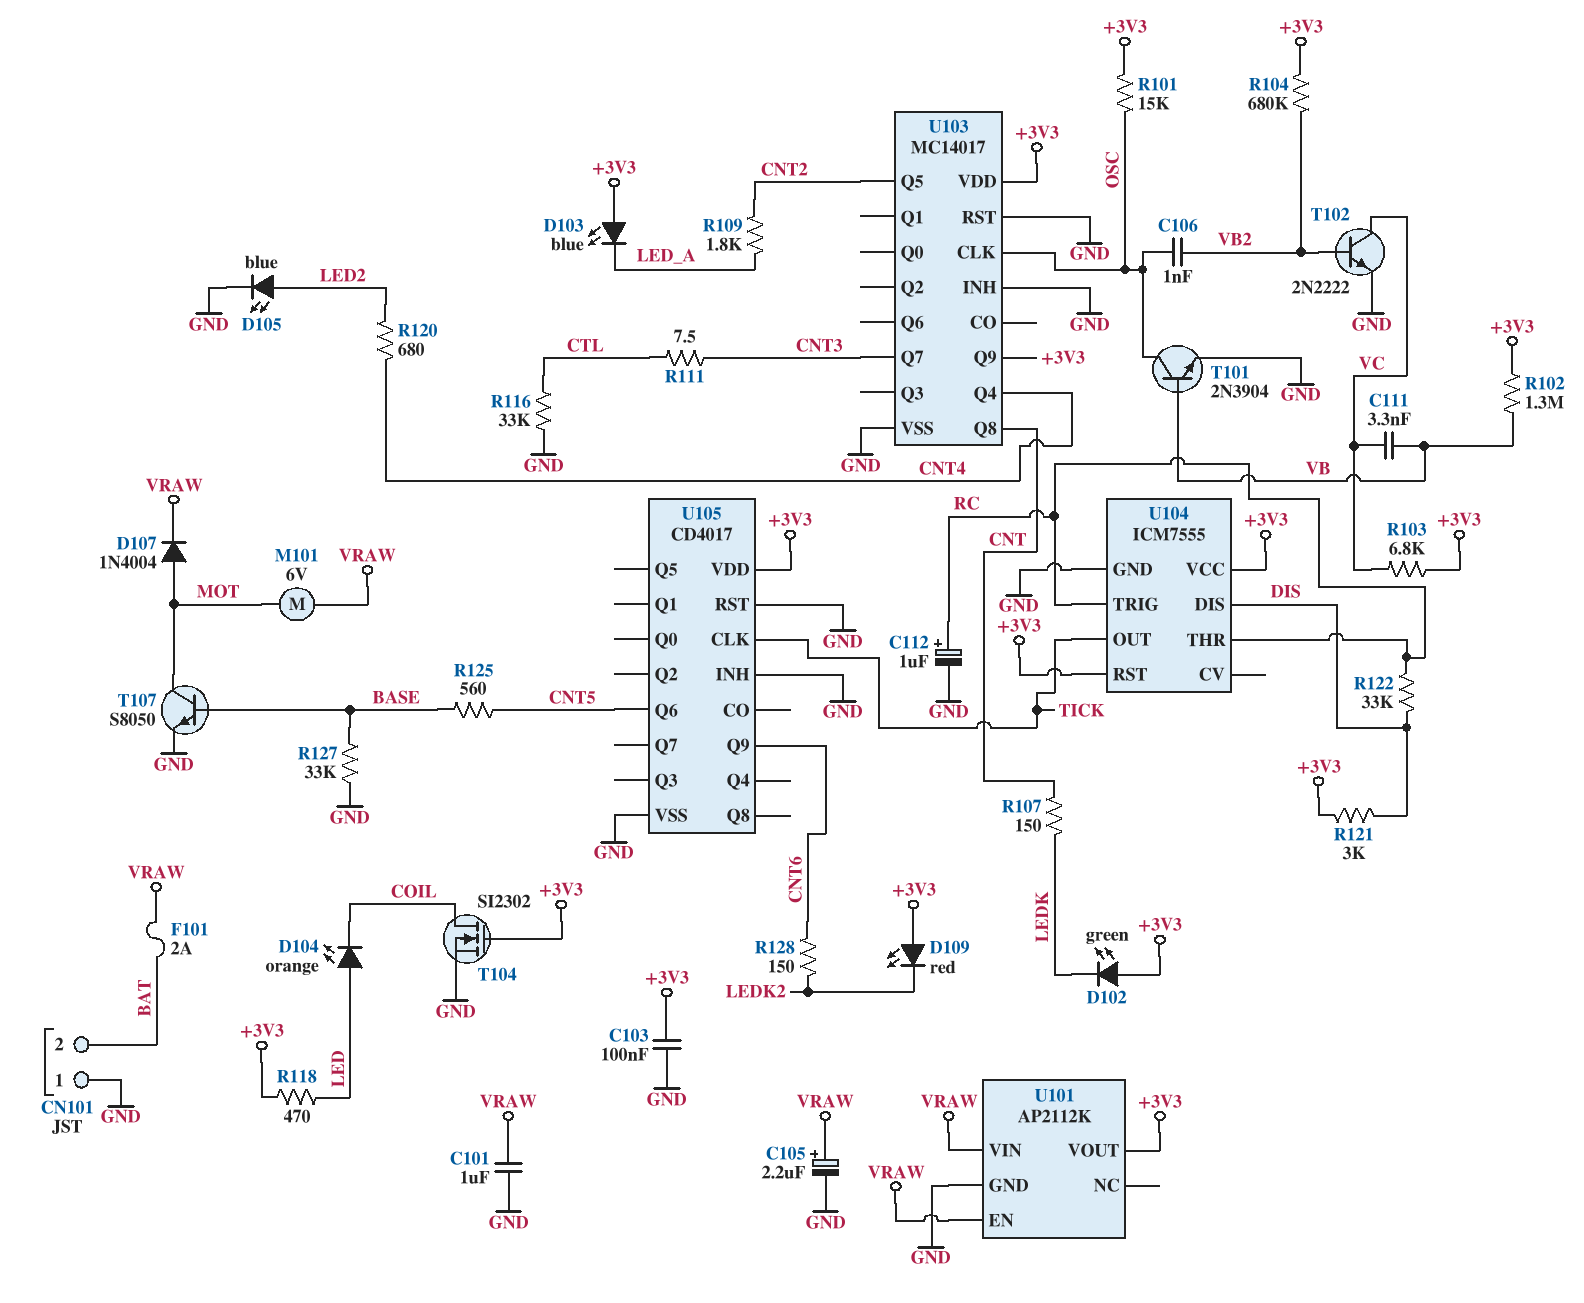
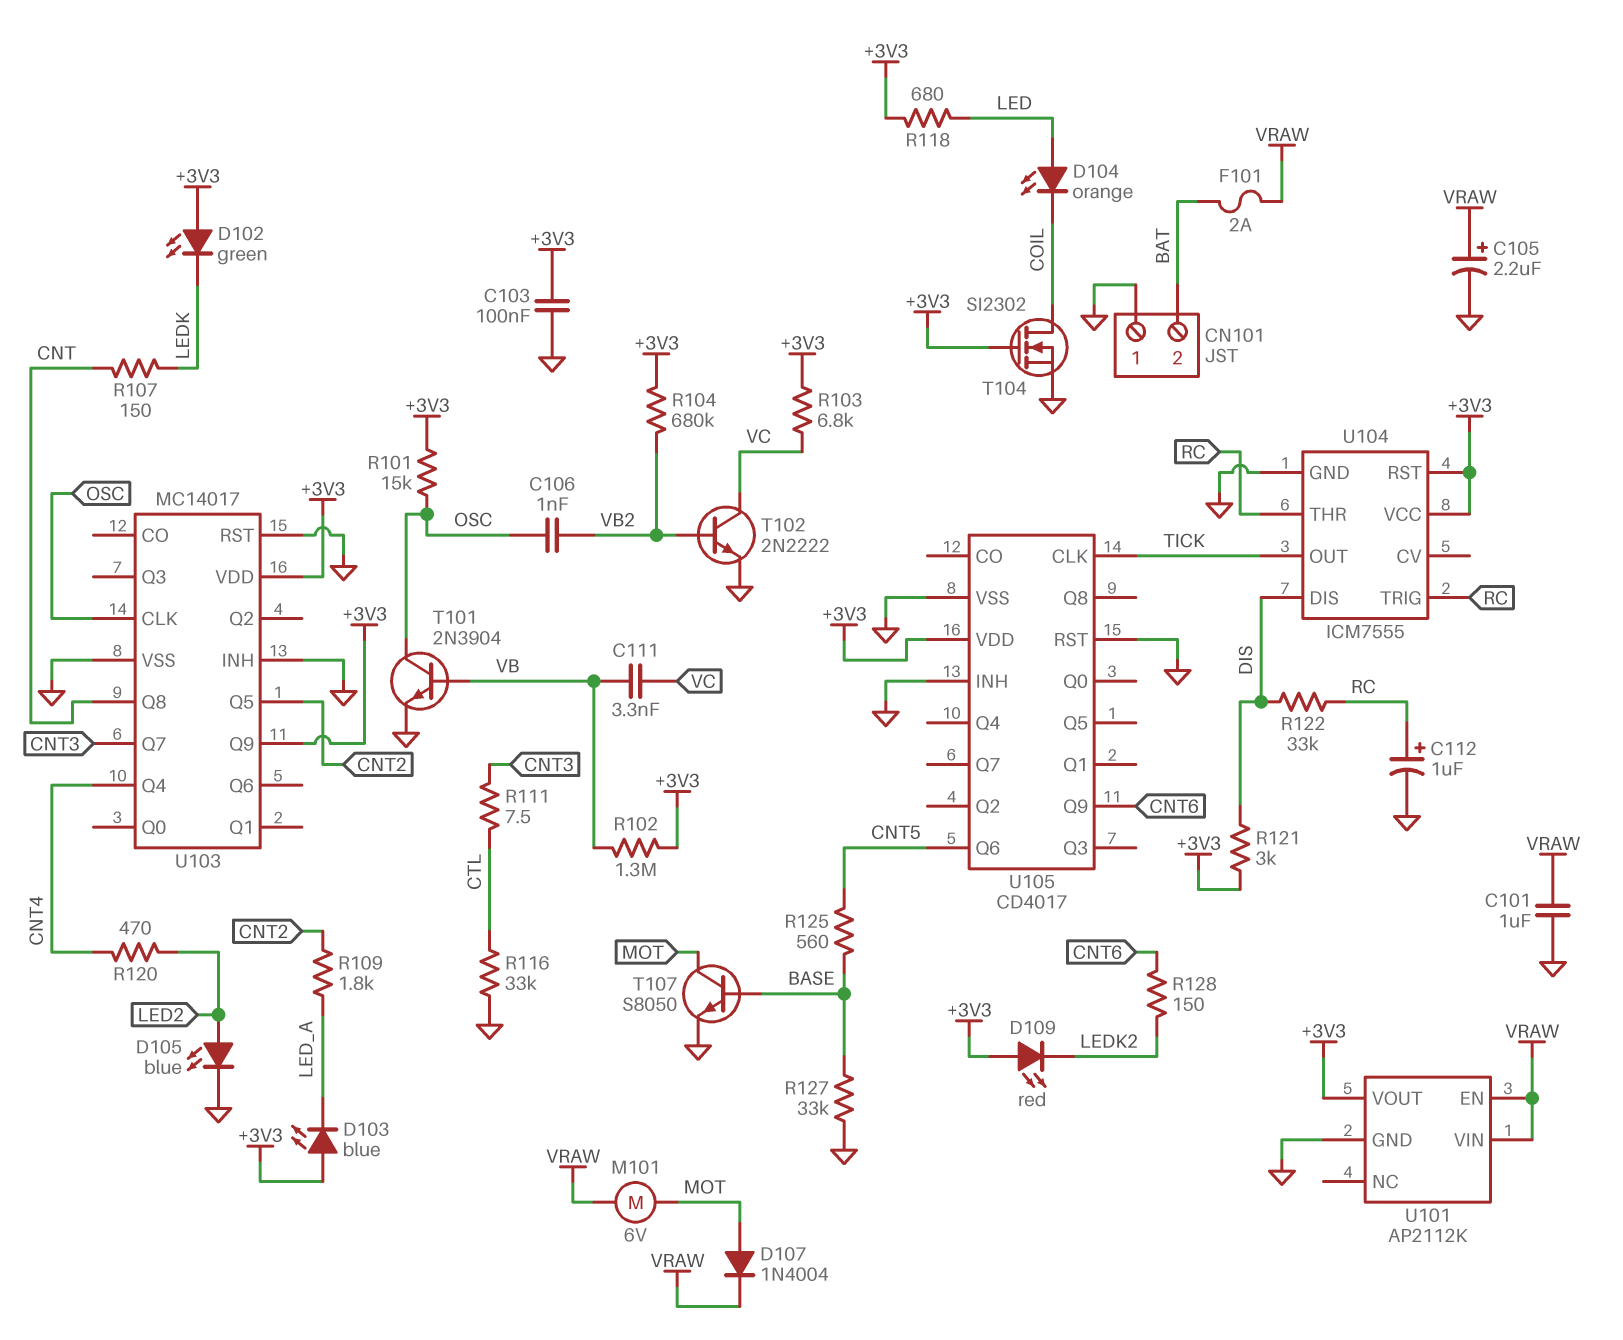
R118: 470 (+3V3, LED) -> 680 (+3V3, LED)
R120: 680 (CNT4, LED2) -> 470 (CNT4, LED2)

